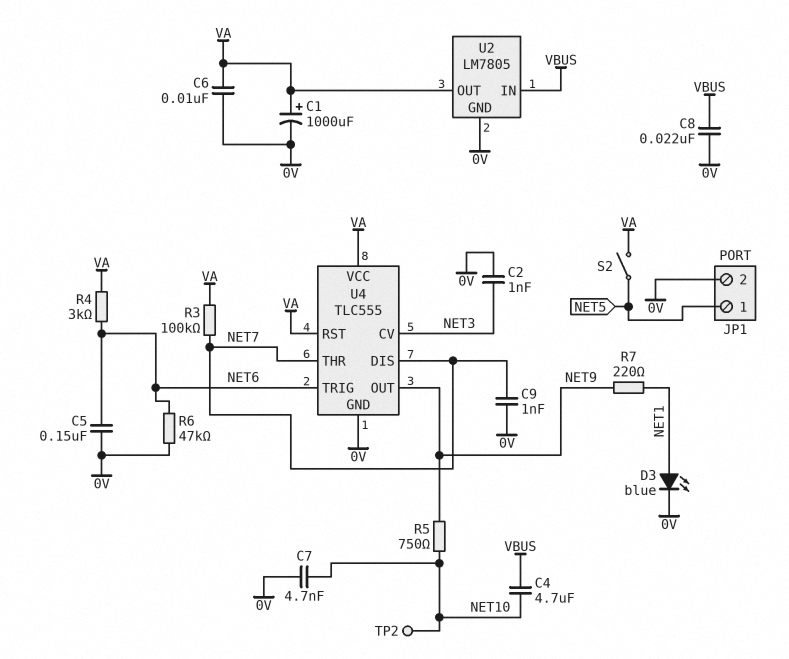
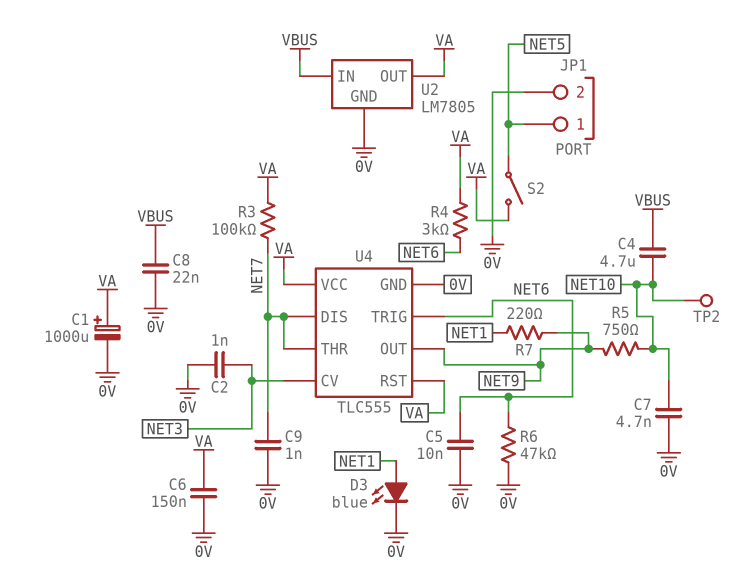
C5: 150nF (0V, NET6) -> 10nF (0V, NET6)
C6: 10nF (0V, VA) -> 150nF (0V, VA)

